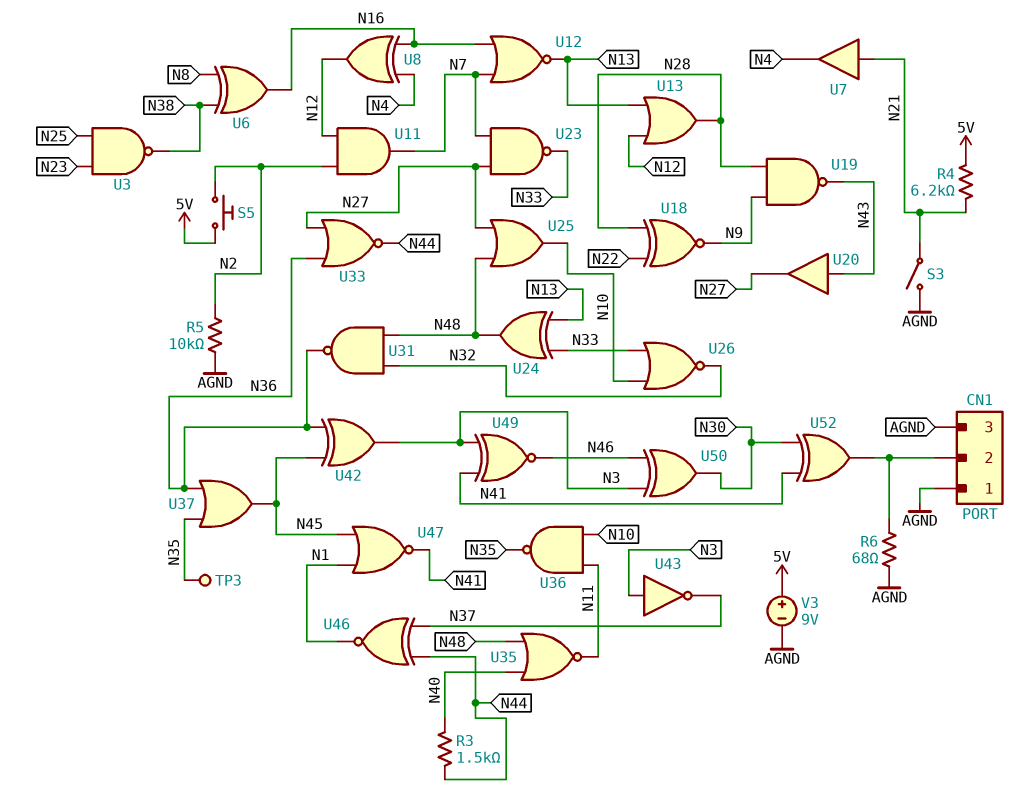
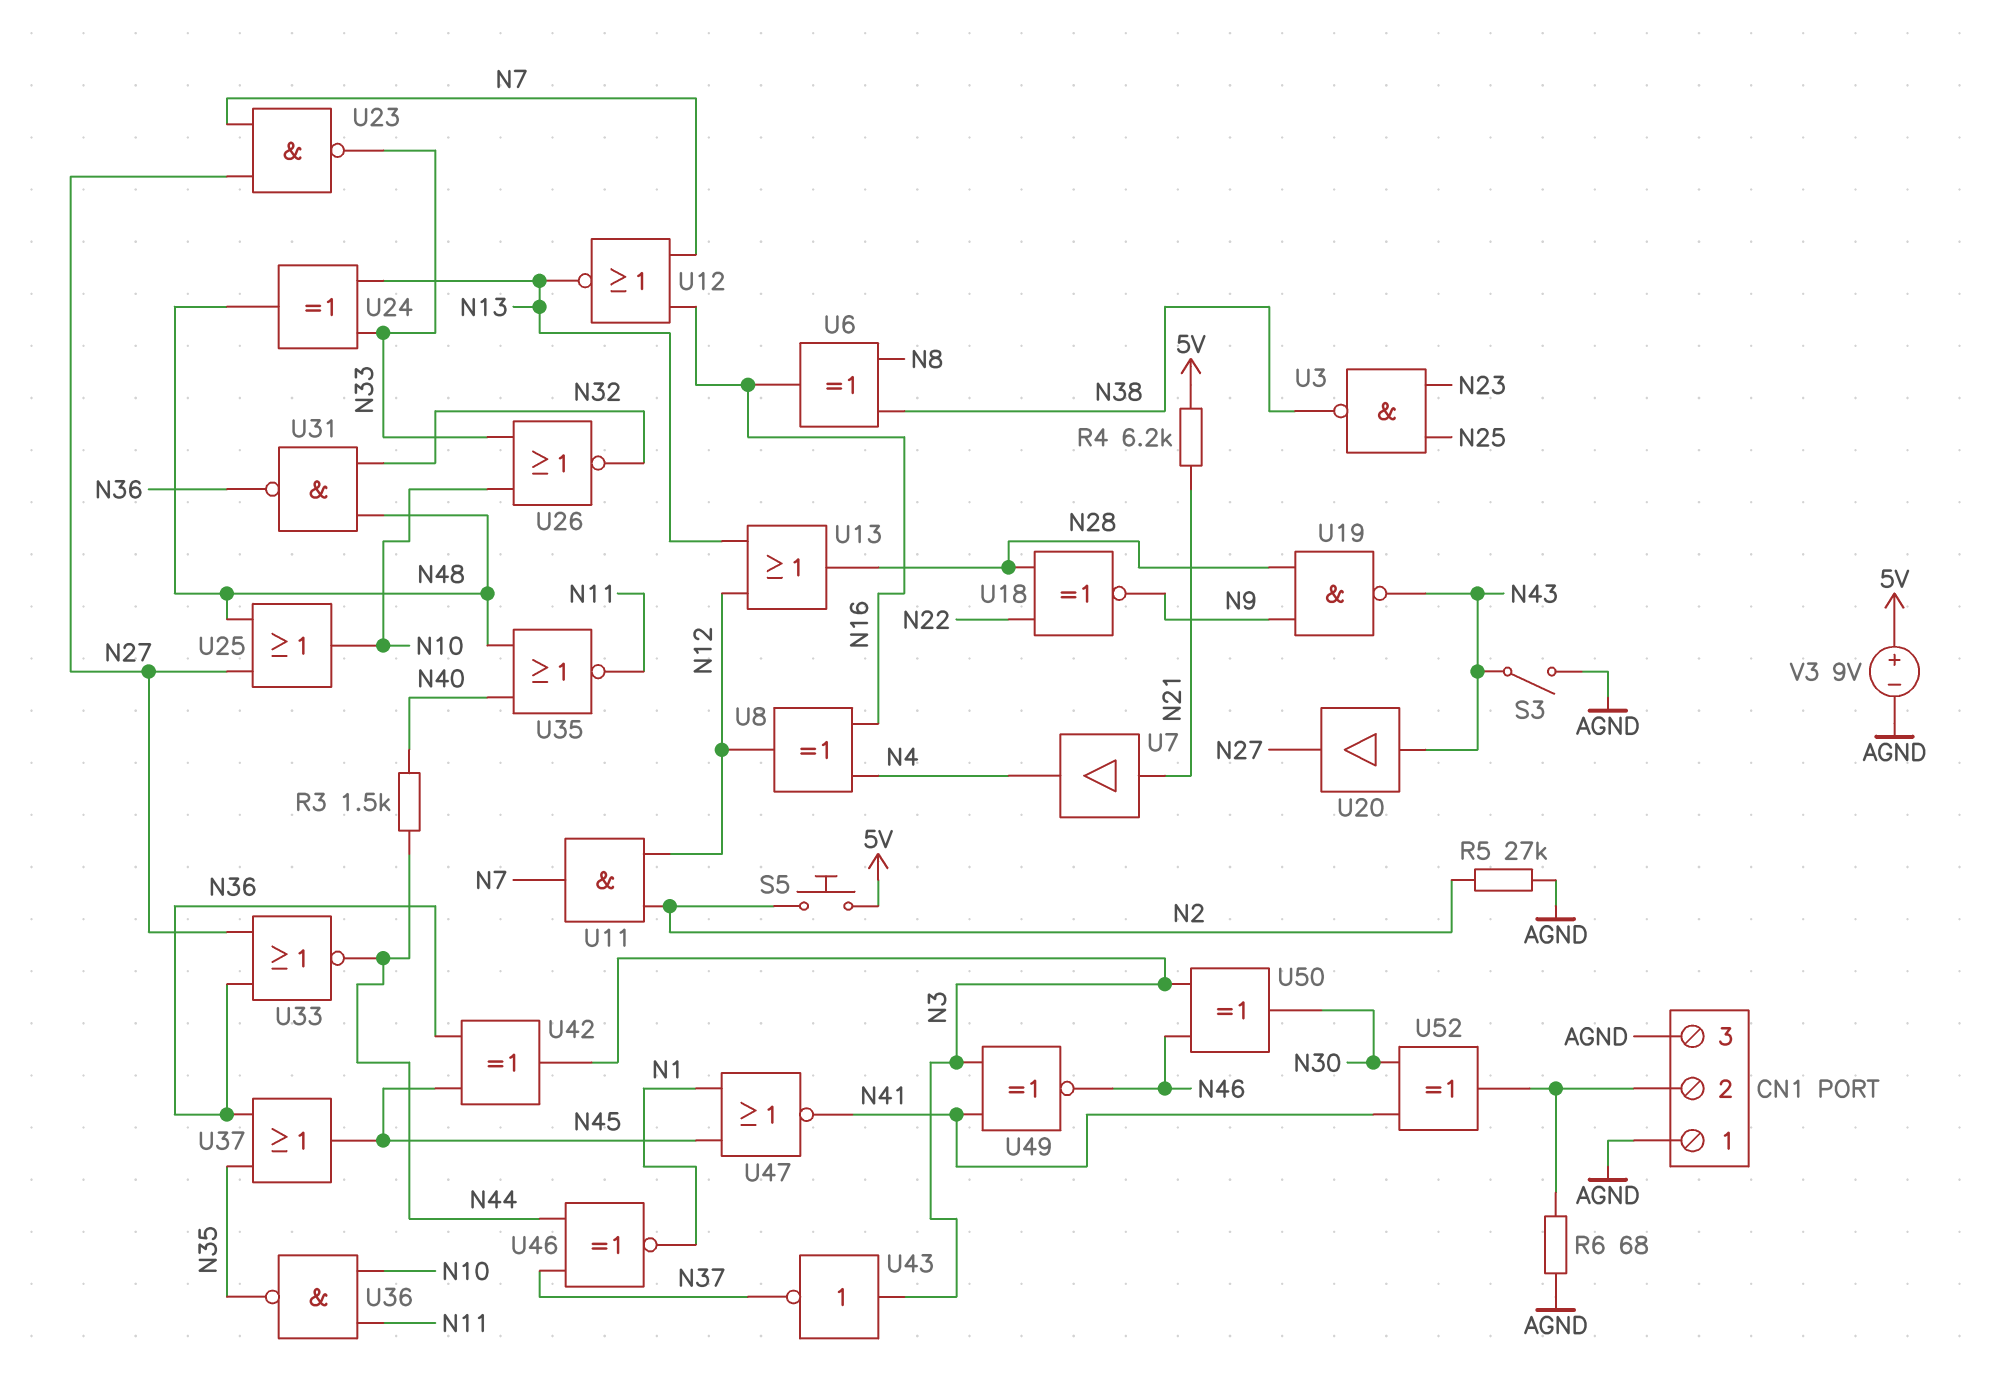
R5: 10k (AGND, N2) -> 27k (AGND, N2)
S3: switch (AGND, N21) -> switch (AGND, N43)
TP3: test point (N35) -> none

